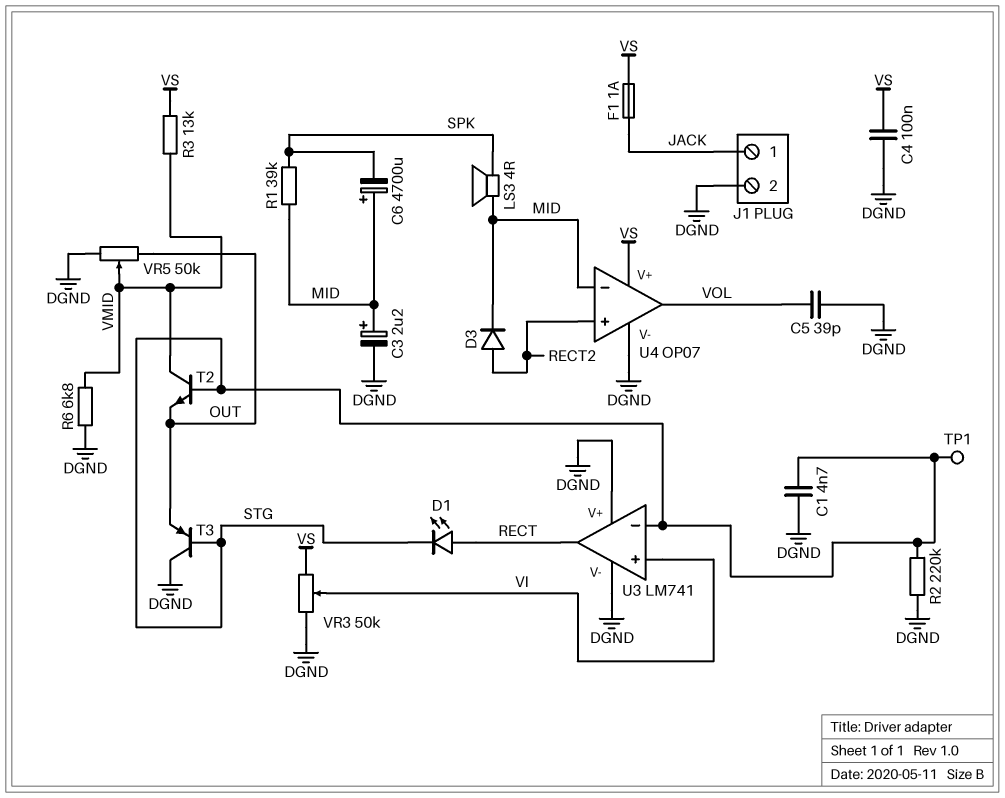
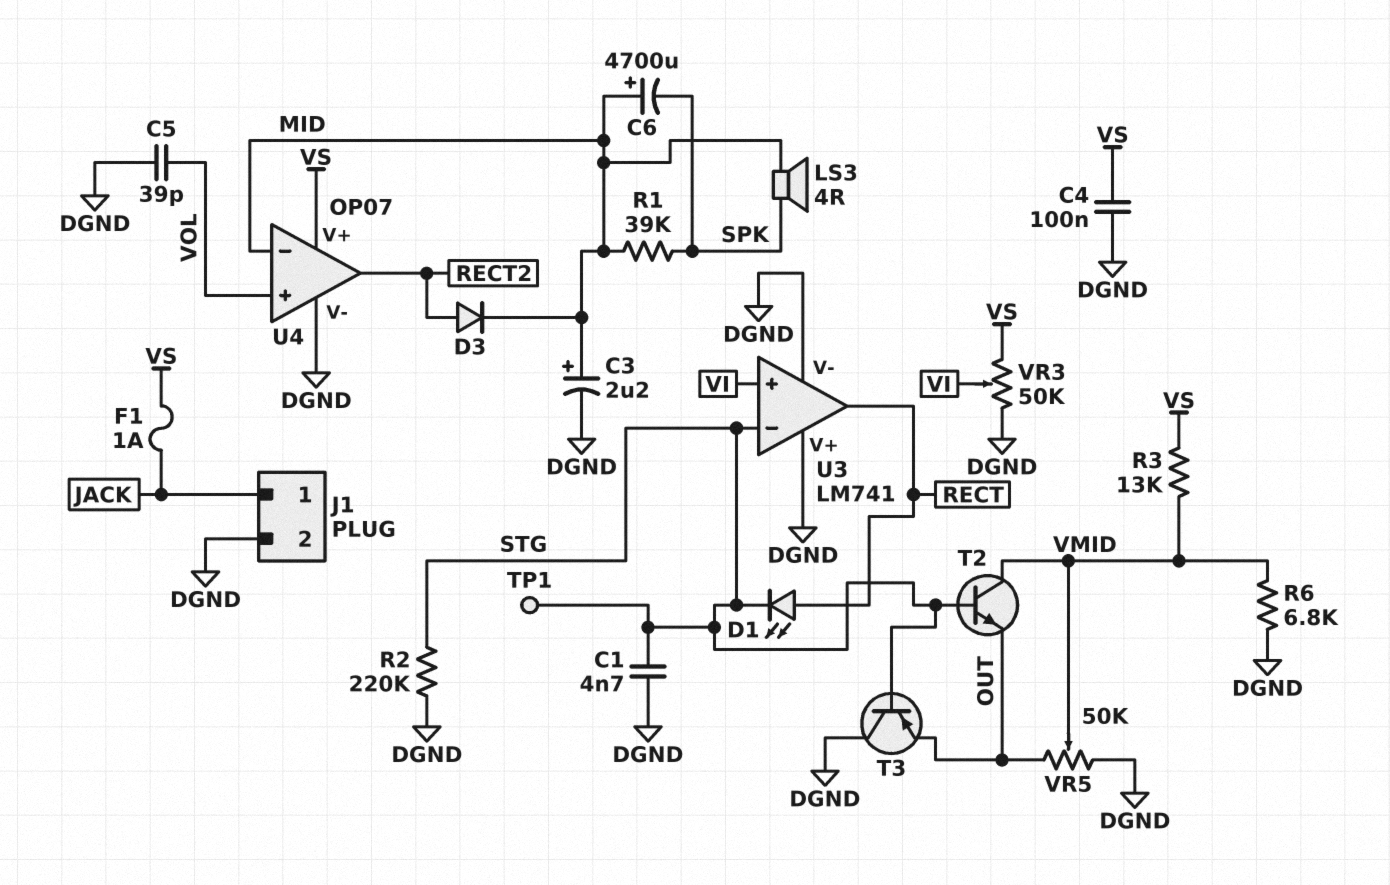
U4 pin in+: RECT2 -> VOL
U4 pin out: VOL -> RECT2

